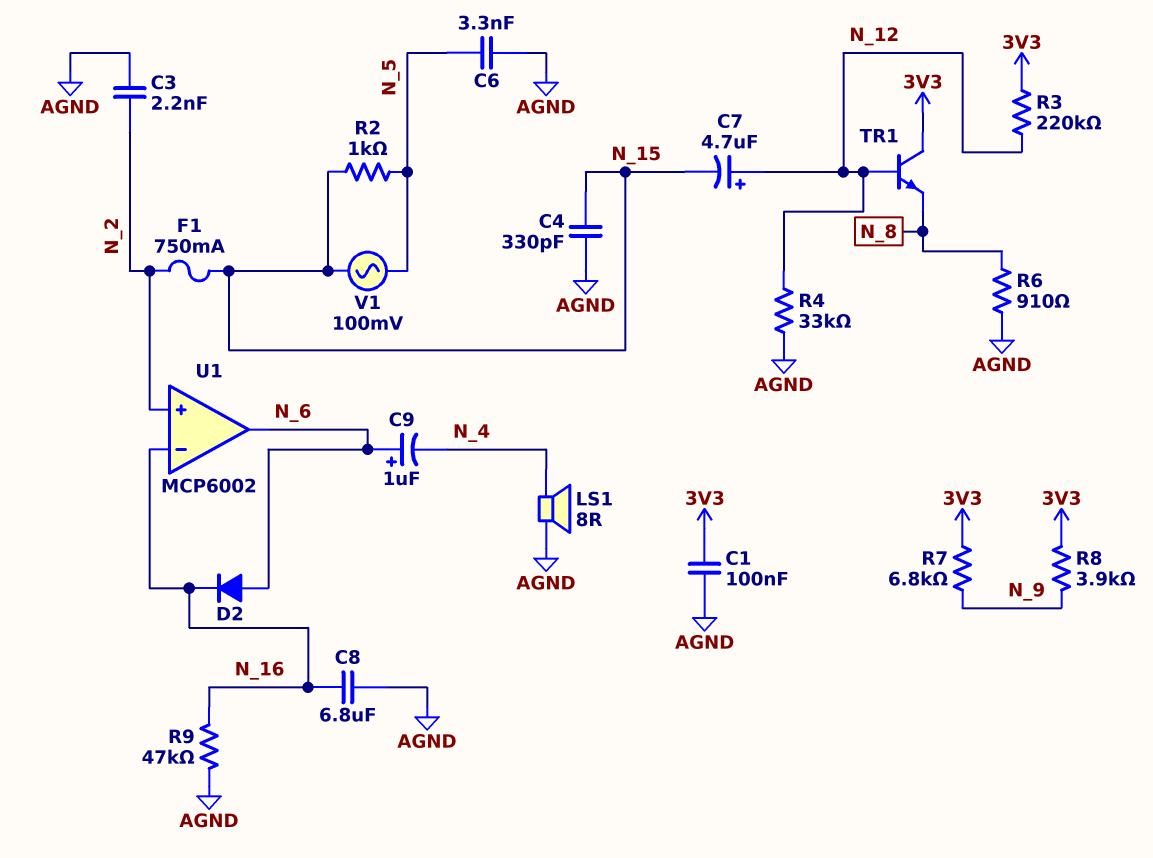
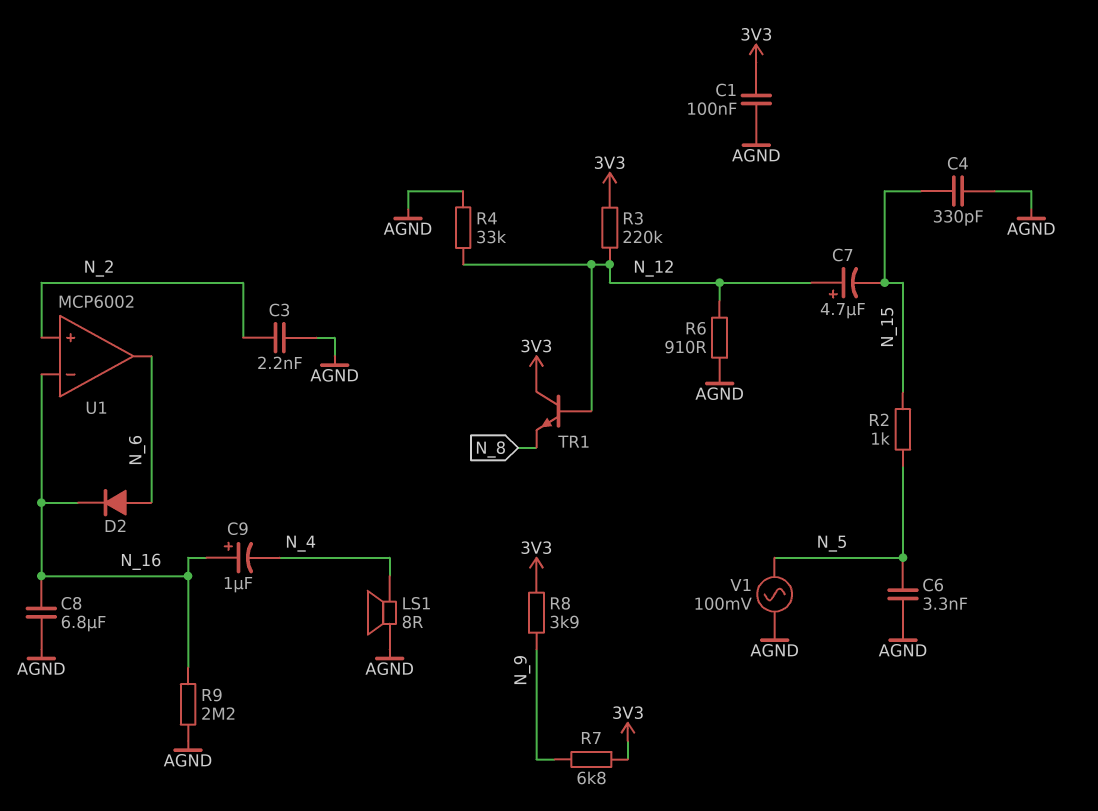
C9: 1uF (plus N_6, minus N_4) -> 1uF (plus N_16, minus N_4)
F1: 750mA (N_2, N_15) -> none
R6: 910 (AGND, N_8) -> 910 (AGND, N_12)
R9: 47k (AGND, N_16) -> 2.2M (AGND, N_16)
V1: AC 100mV (N_5, N_15) -> AC 100mV (AGND, N_5)

